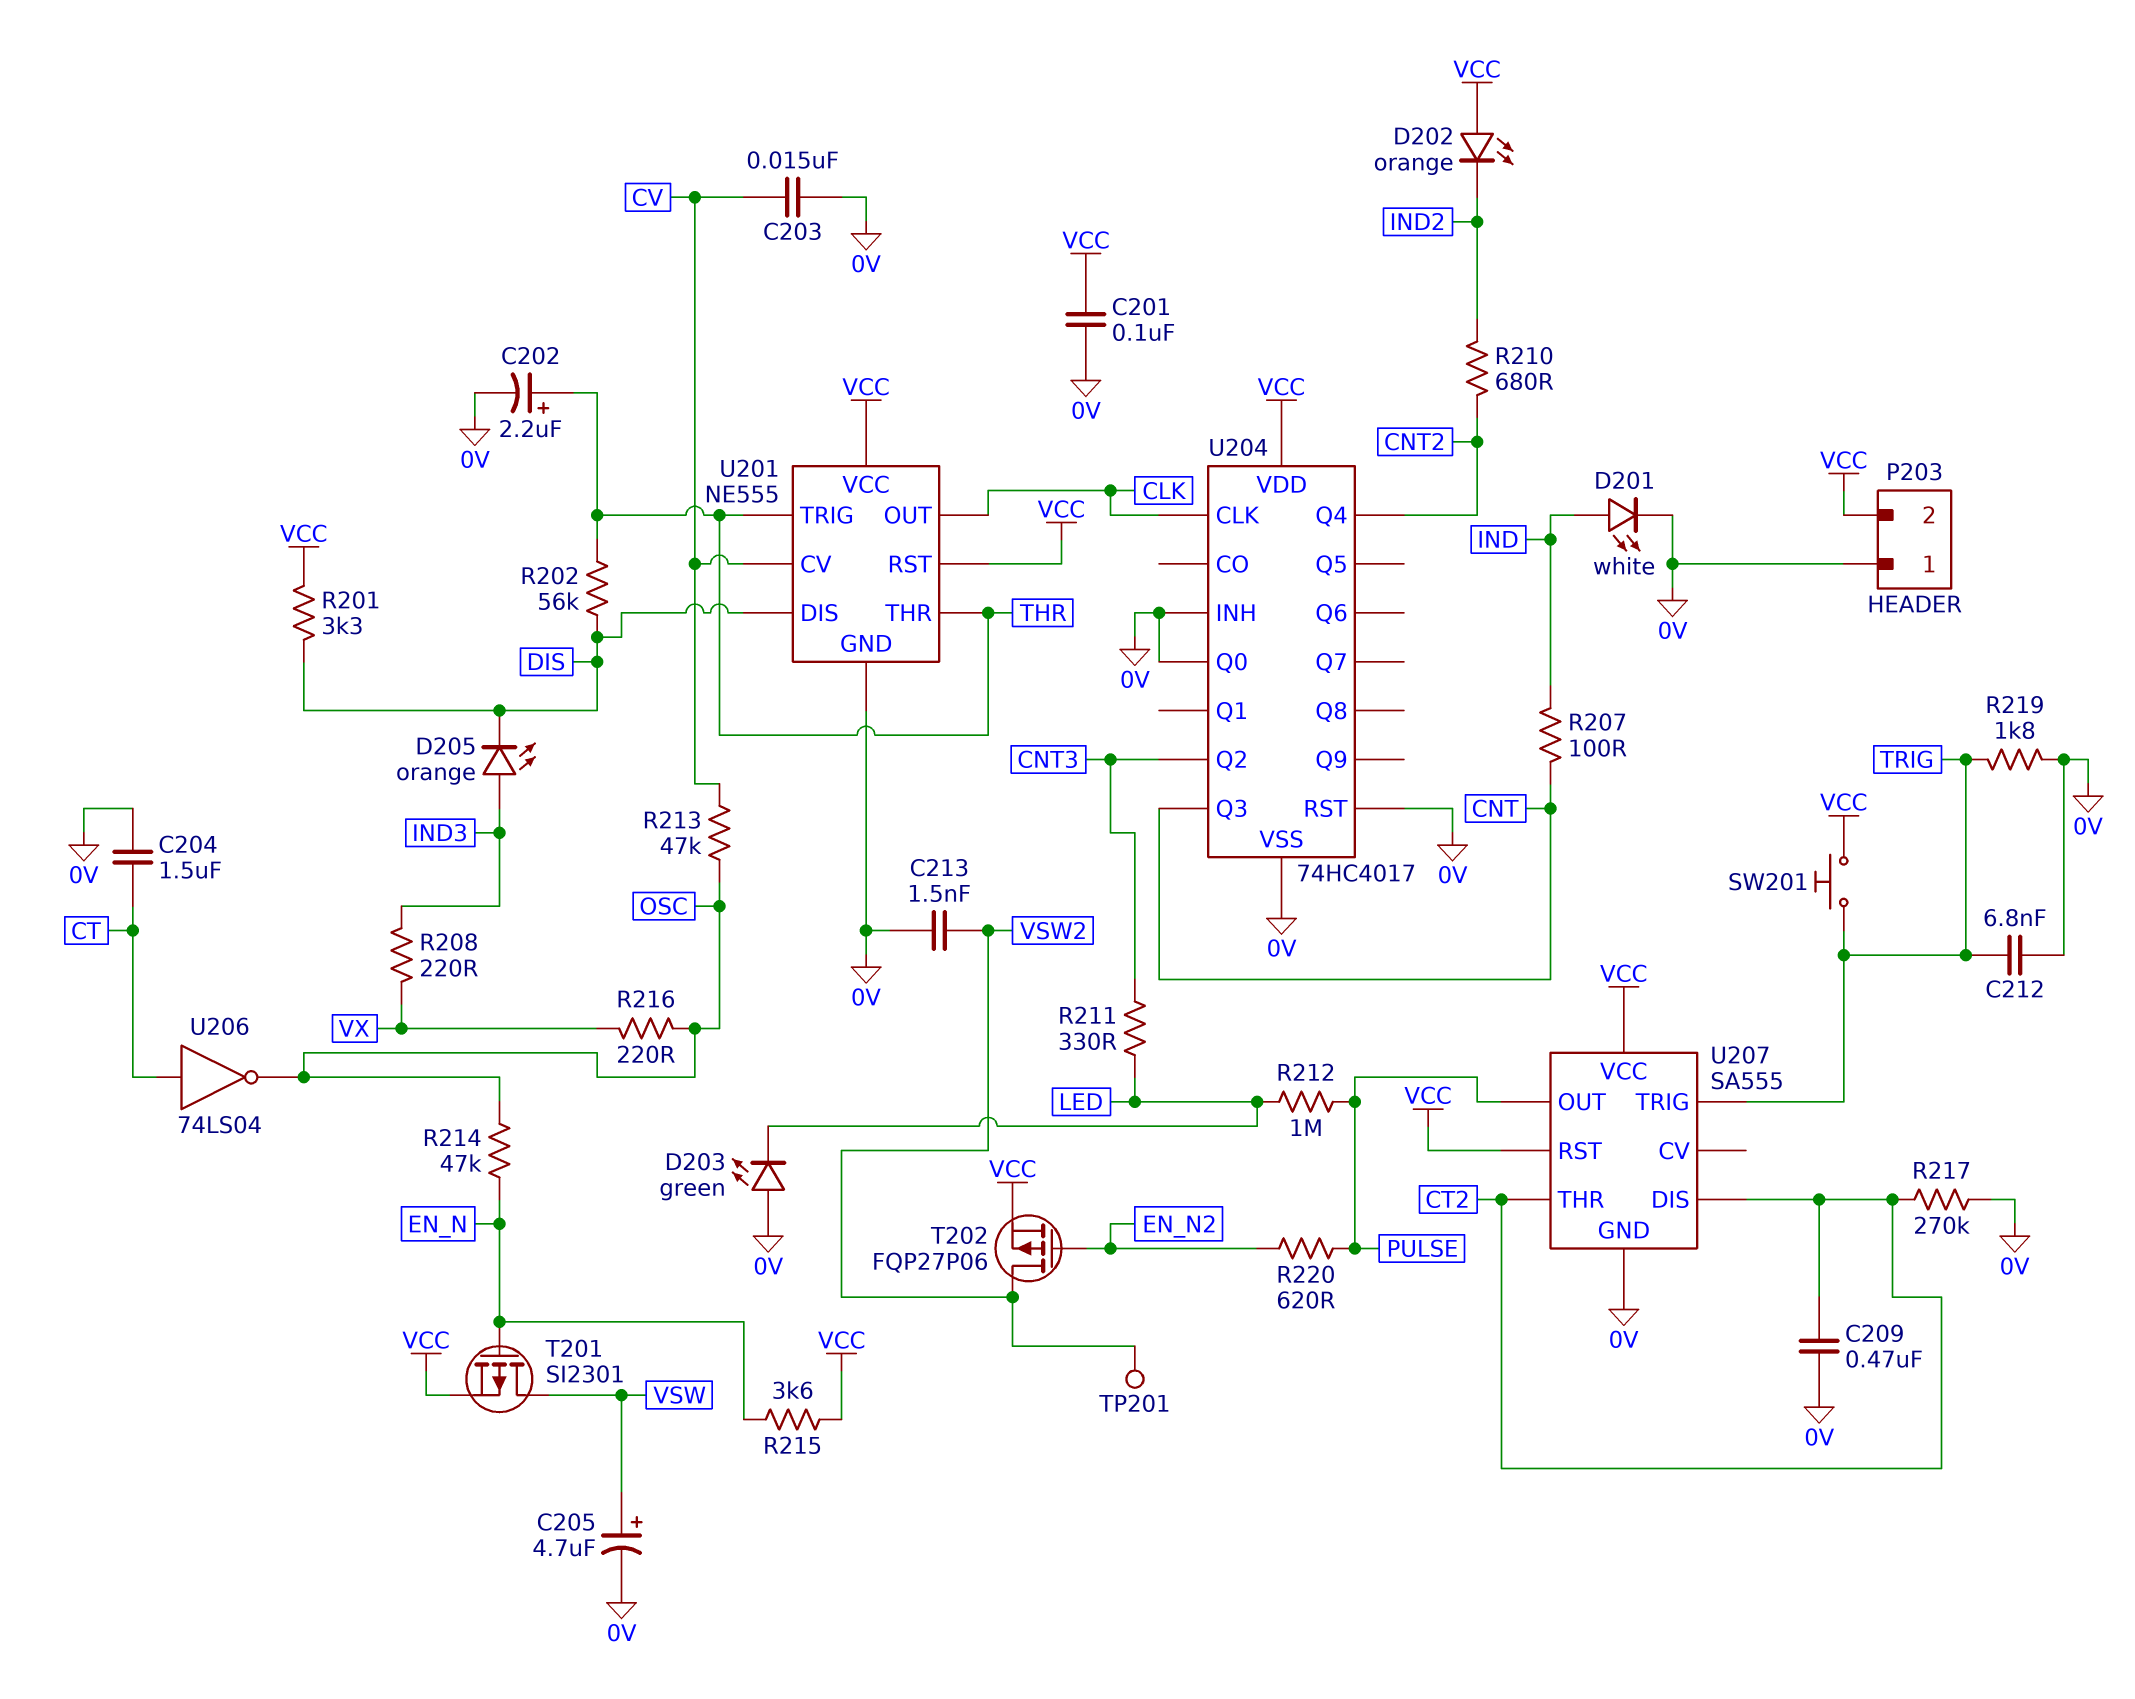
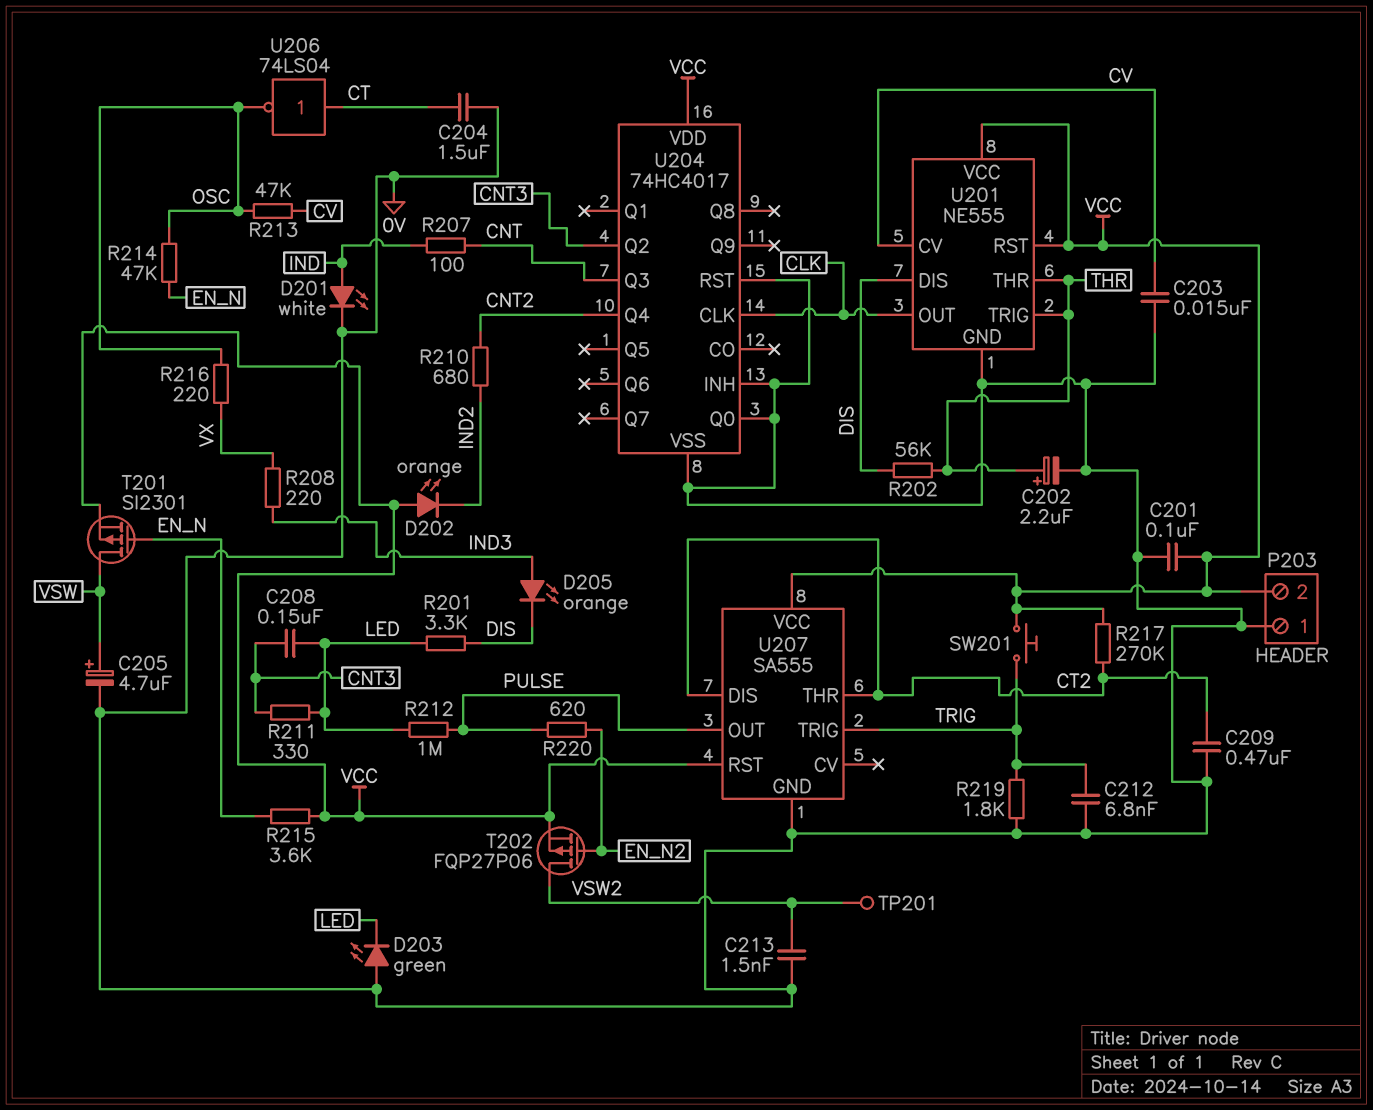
C208: none -> 150nF (CNT3, LED)
R201: 3.3k (DIS, VCC) -> 3.3k (DIS, LED)
R217: 270k (0V, CT2) -> 270k (CT2, VCC)

